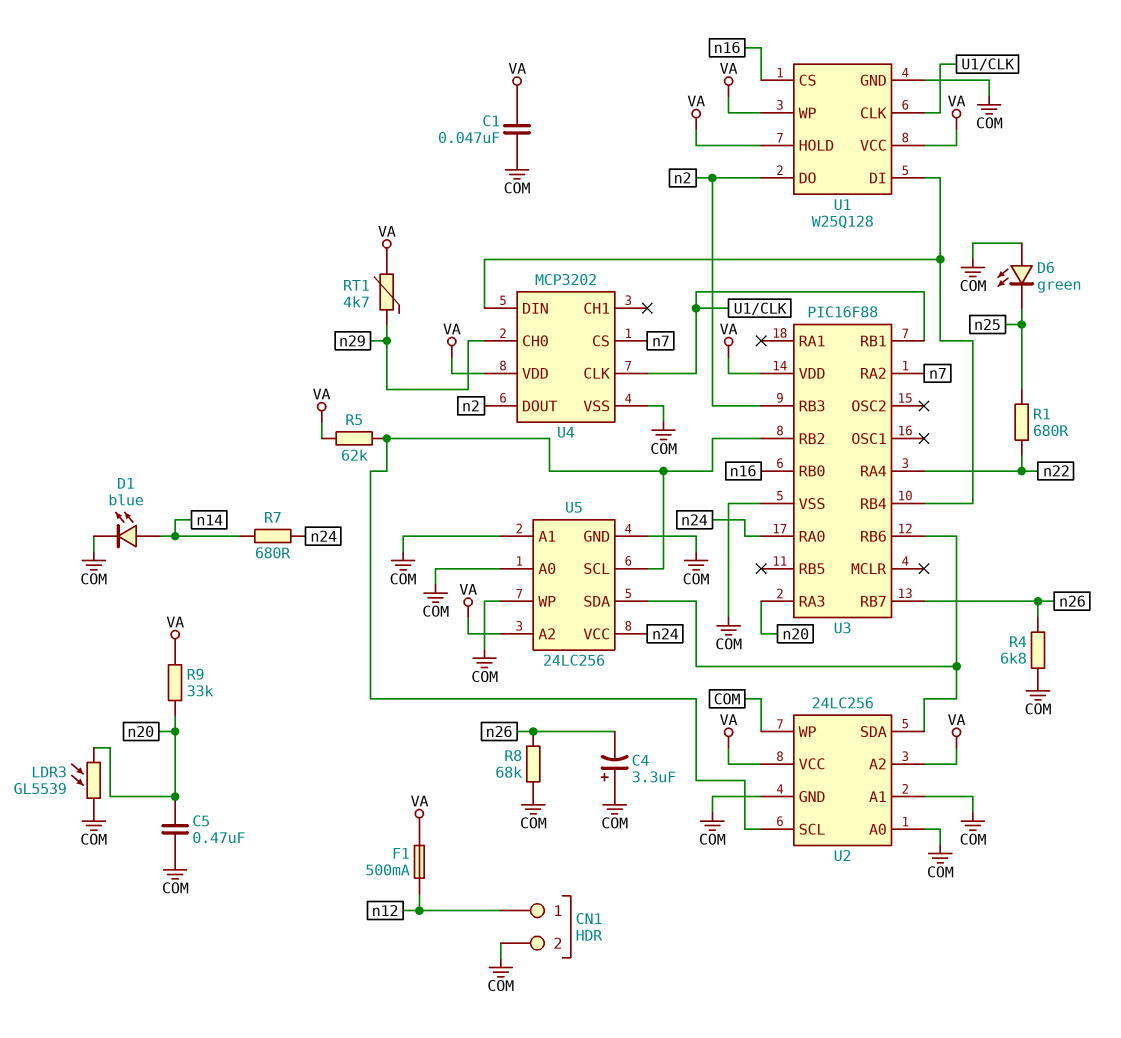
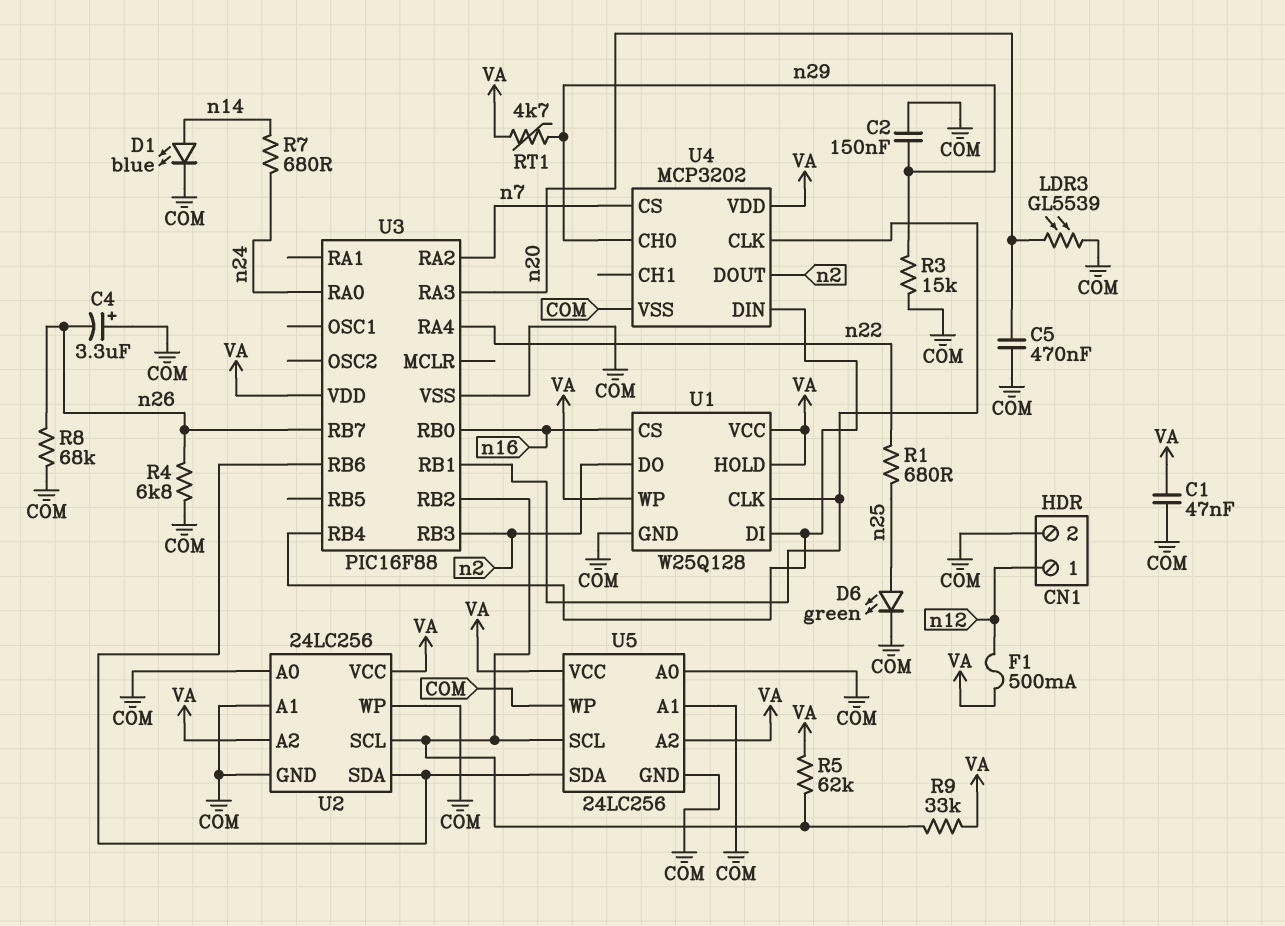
C2: none -> 150nF (COM, n29)
D6: LED green (A COM, K n25) -> LED green (A n25, K COM)
R3: none -> 15k (COM, n29)
R9: 33k (VA, n20) -> 33k (U2/SCL, VA)
U5 pin VCC: n24 -> VA

